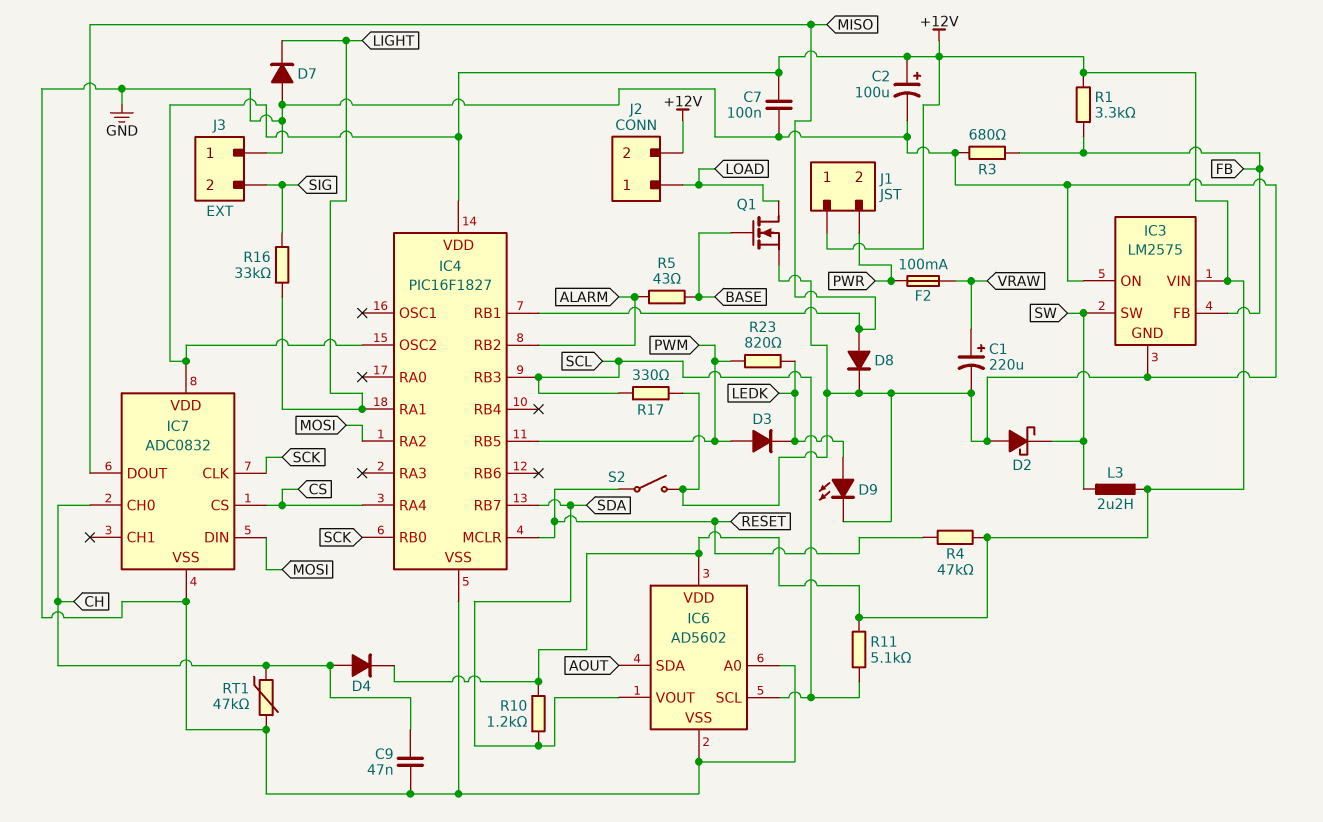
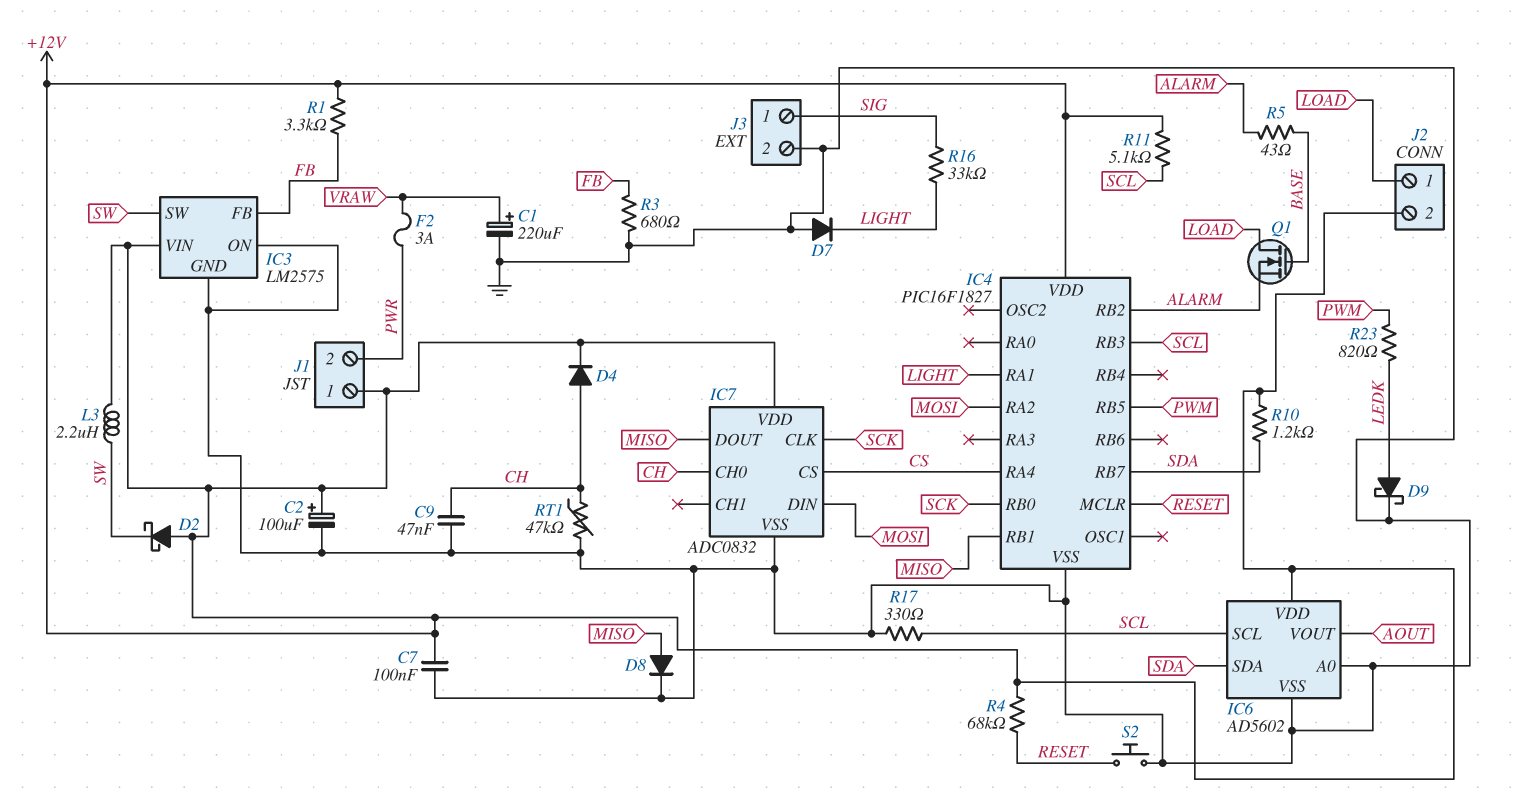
D2: schottky (A GND, K SW) -> schottky (A +12V, K SW)
D3: diode (A PWM, K LEDK) -> none
D9: LED (A LEDK, K GND) -> schottky (A LEDK, K GND)
F2: 100mA (PWR, VRAW) -> 3A (PWR, VRAW)
IC4 pin OSC2: +12V -> none
IC6 pin SDA: AOUT -> SDA
IC6 pin VOUT: SDA -> AOUT
J3 pin 1: GND -> SIG
J3 pin 2: SIG -> GND
Q1: NMOS (G BASE, D LOAD, S GND) -> NMOS (G BASE, D LOAD, S ALARM)
R4: 47k (+12V, RESET) -> 68k (+12V, RESET)
S2: switch (GND, RESET) -> button (GND, RESET)

